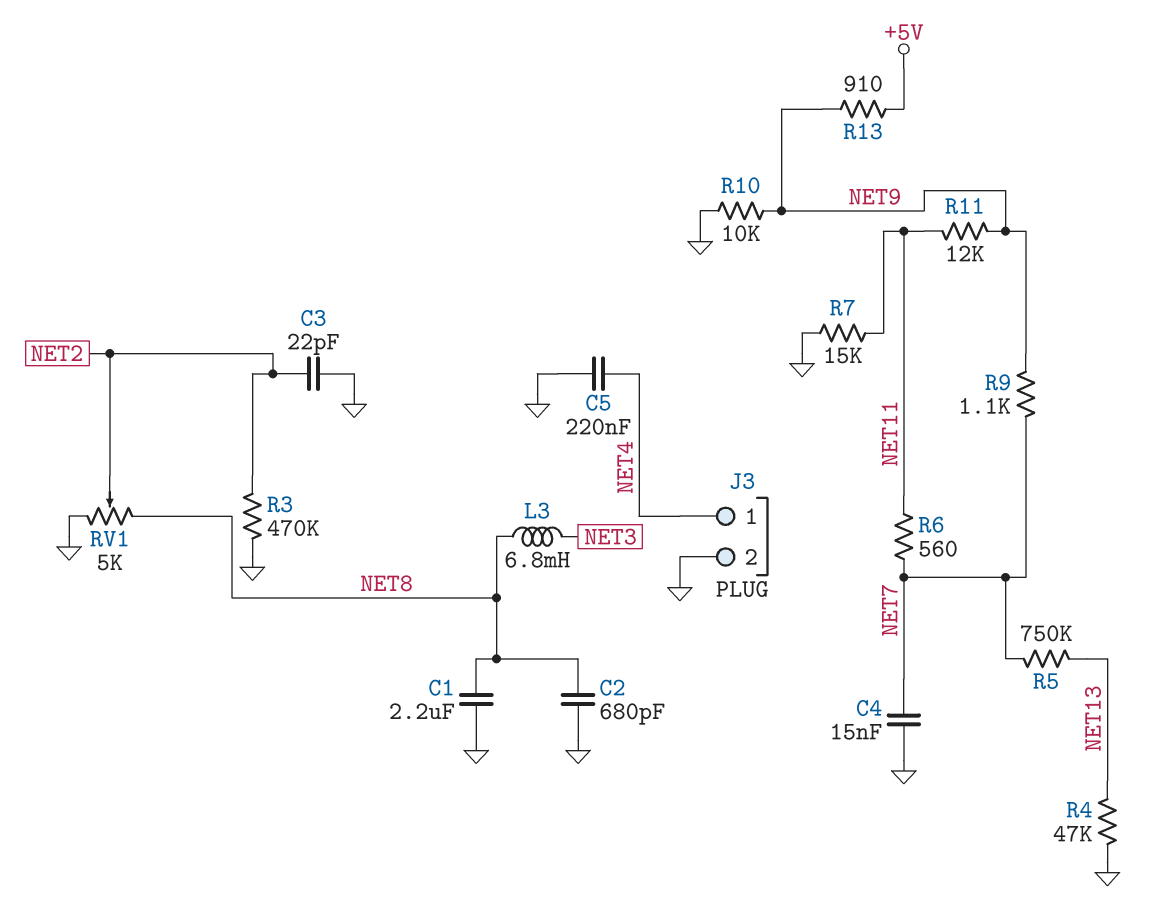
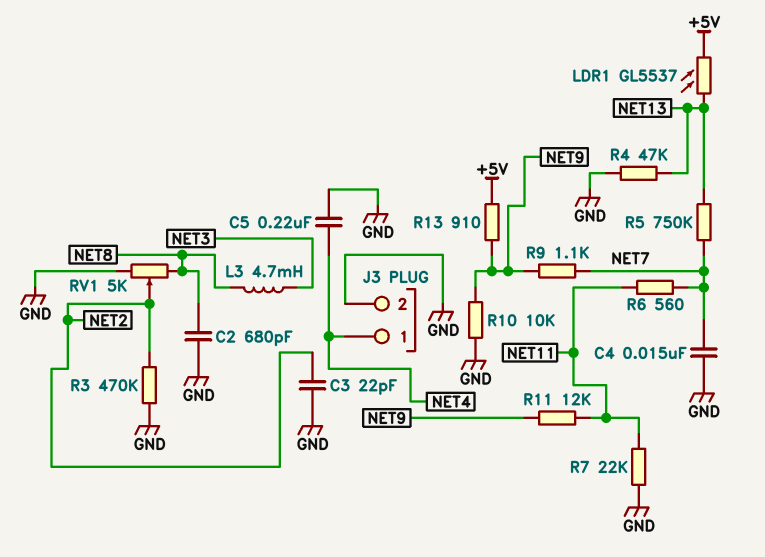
C1: 2.2uF (GND, NET8) -> none
L3: 6.8mH (NET3, NET8) -> 4.7mH (NET3, NET8)
LDR1: none -> GL5537 (+5V, NET13)
R7: 15k (GND, NET11) -> 22k (GND, NET11)

